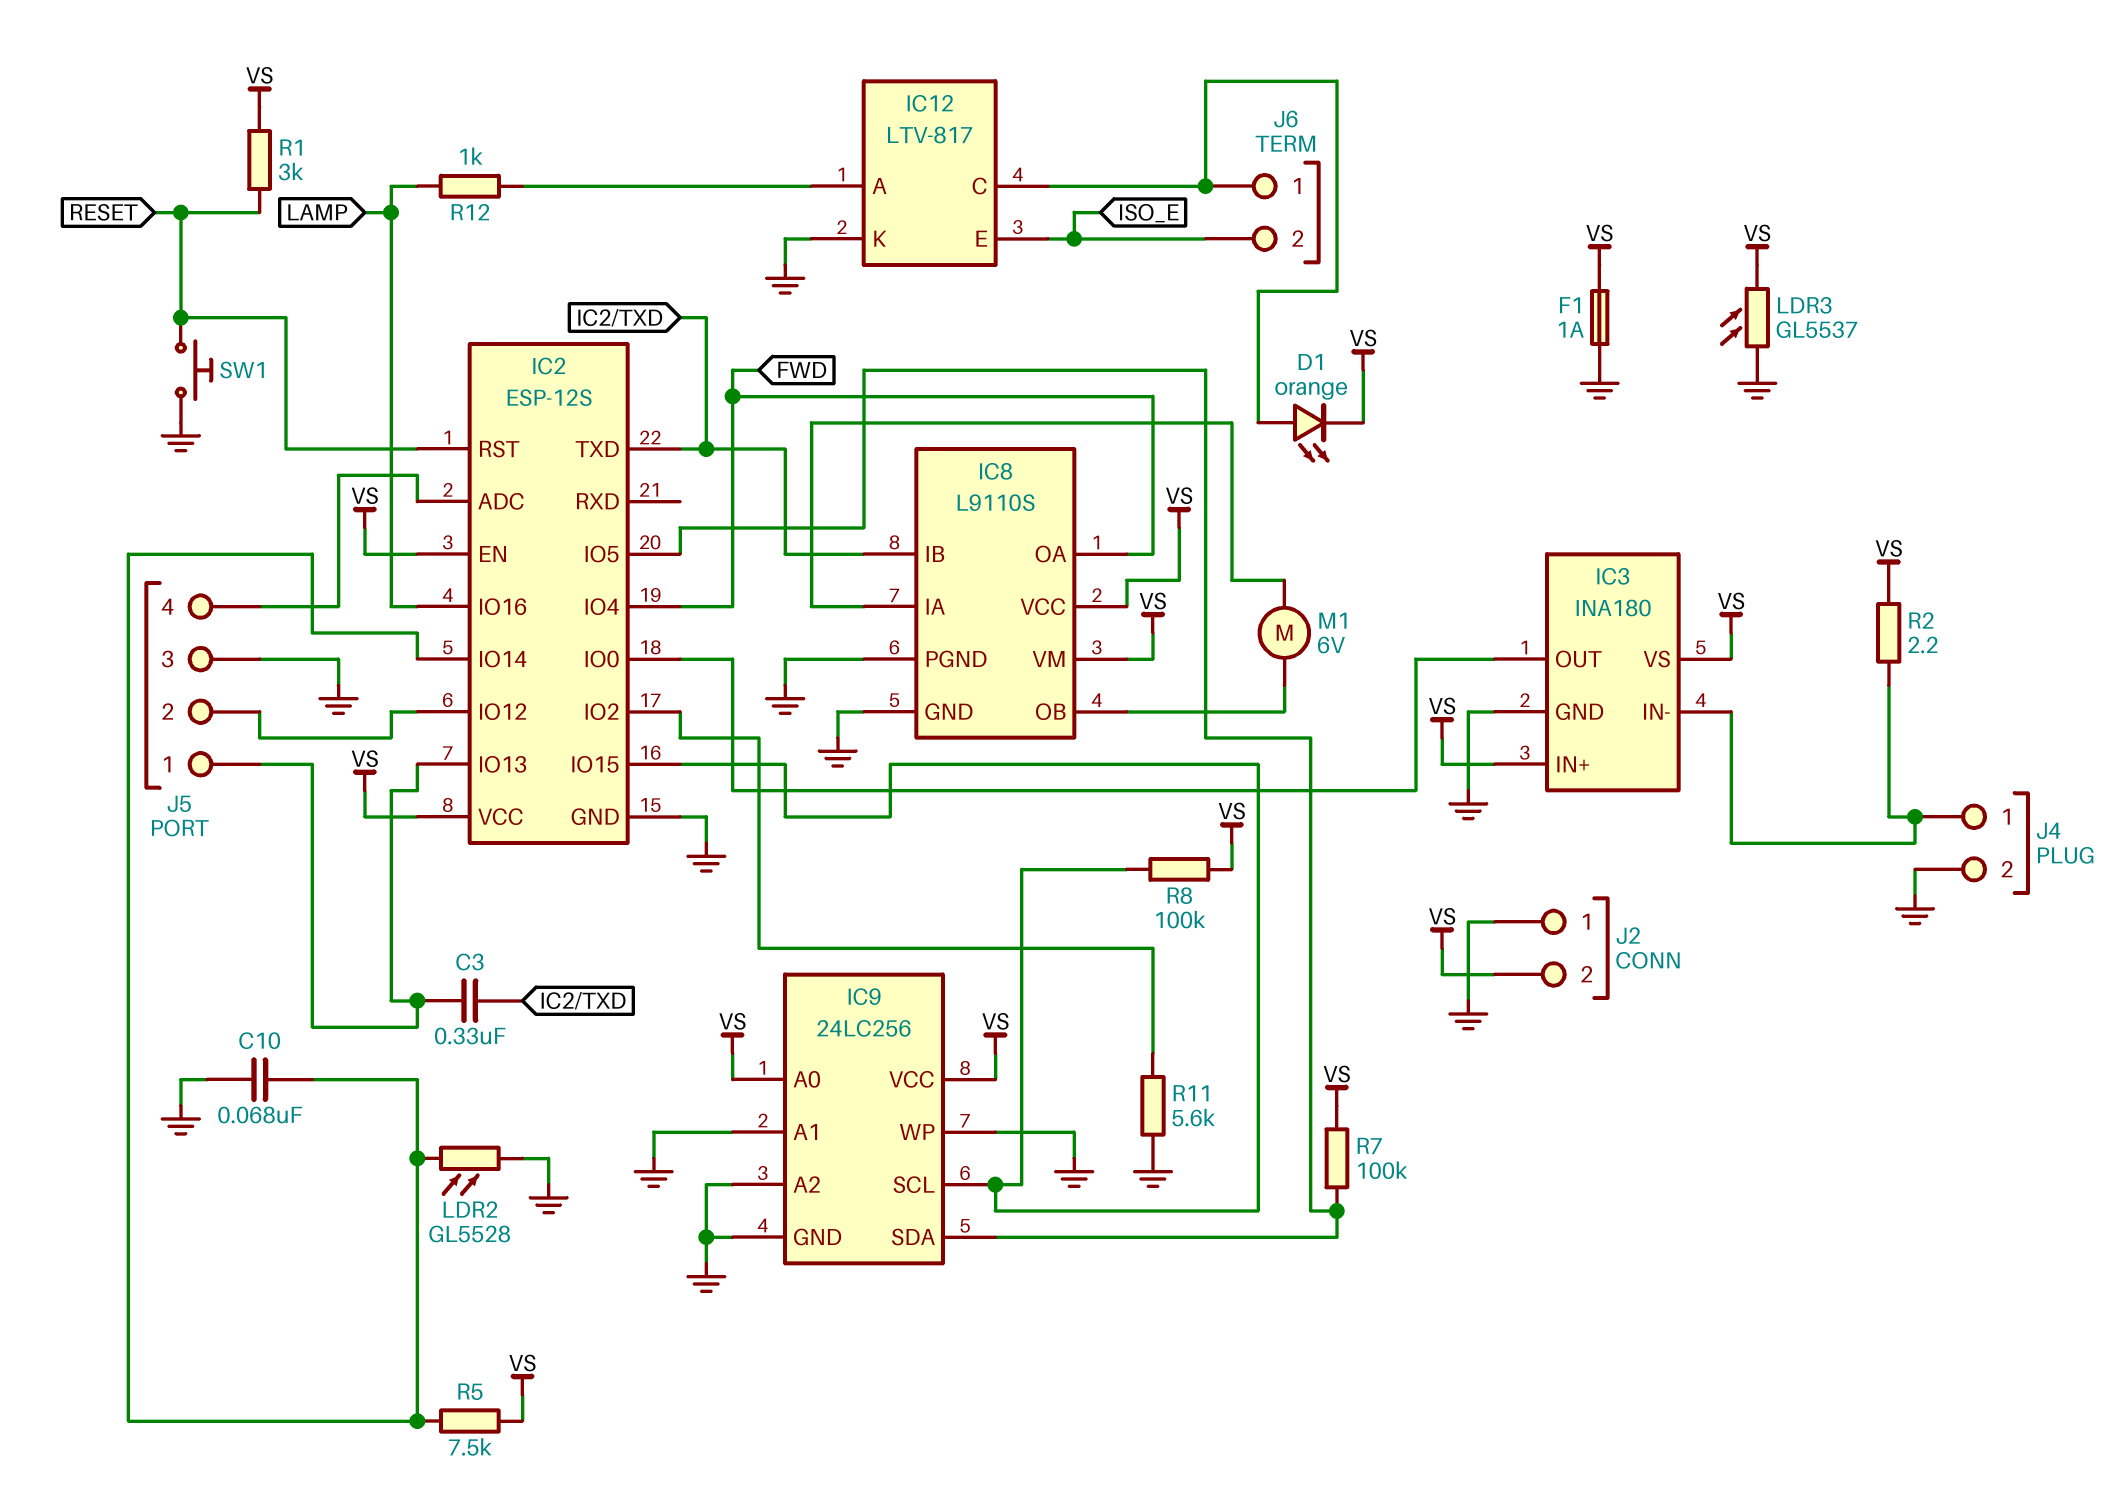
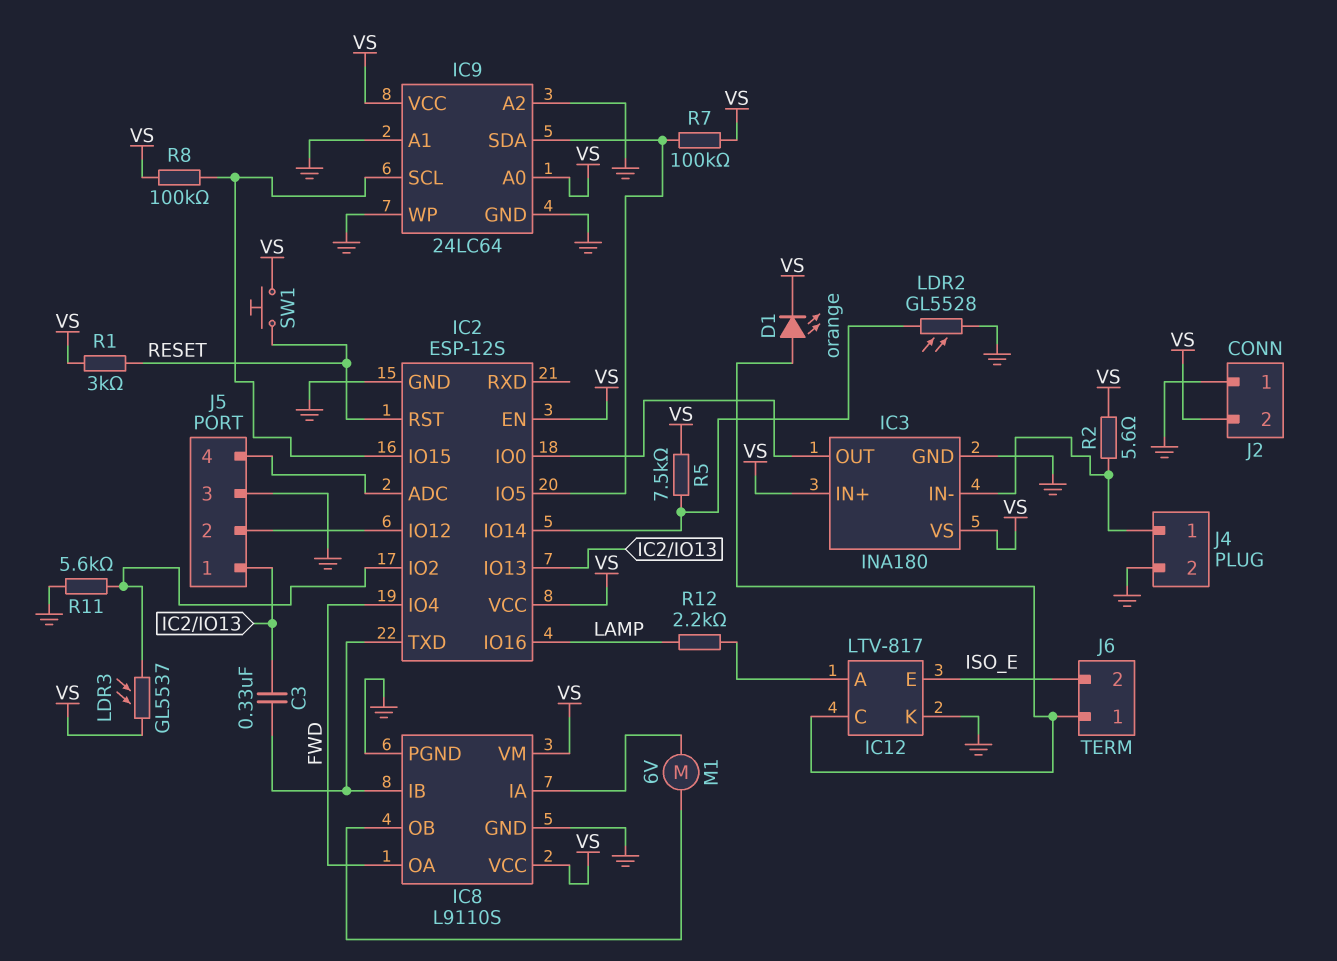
C10: 68nF (GND, IC2/IO14) -> none
F1: 1A (GND, VS) -> none
IC9: 24LC256 -> 24LC64
LDR3: GL5537 (GND, VS) -> GL5537 (IC2/IO2, VS)
R2: 2.2 (IC3/IN-, VS) -> 5.6 (IC3/IN-, VS)
R12: 1k (IC12/A, LAMP) -> 2.2k (IC12/A, LAMP)
SW1: button (GND, RESET) -> button (RESET, VS)

